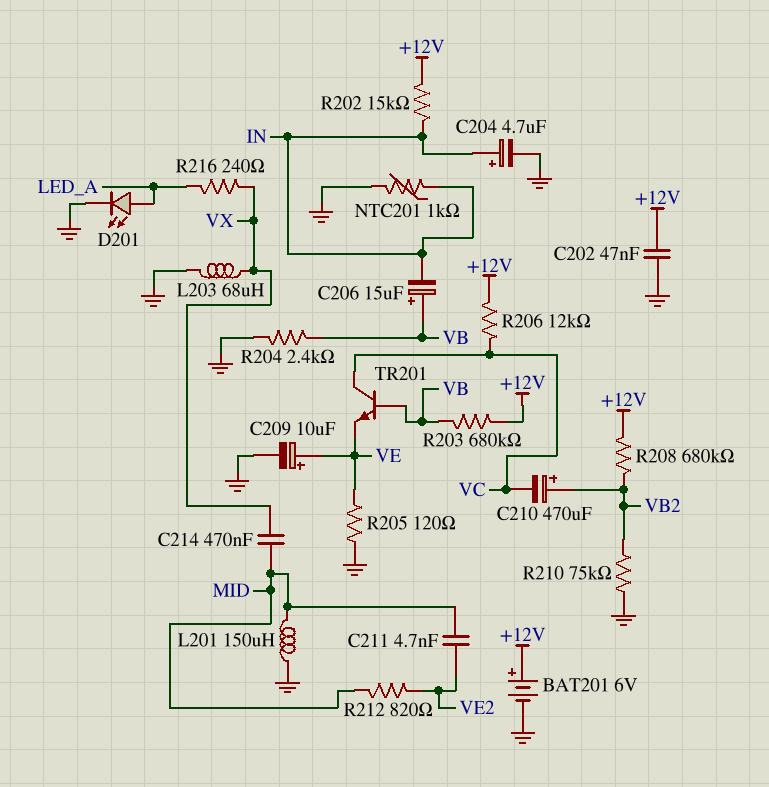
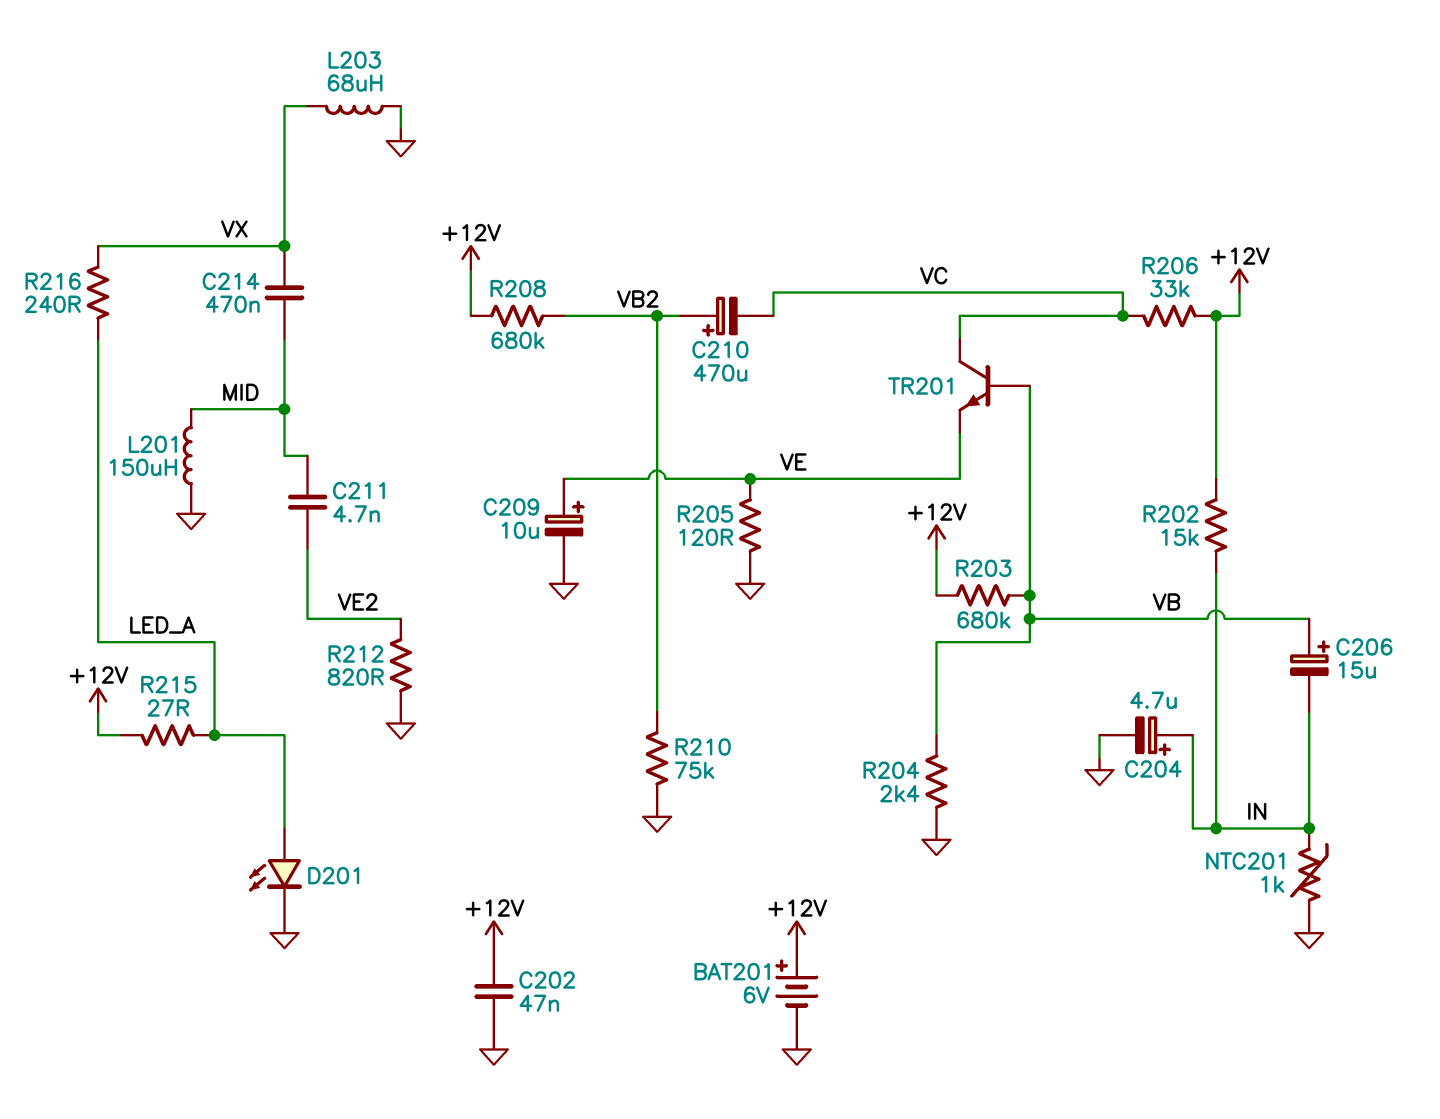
R206: 12k (+12V, VC) -> 33k (+12V, VC)
R212: 820 (MID, VE2) -> 820 (GND, VE2)
R215: none -> 27 (+12V, LED_A)

